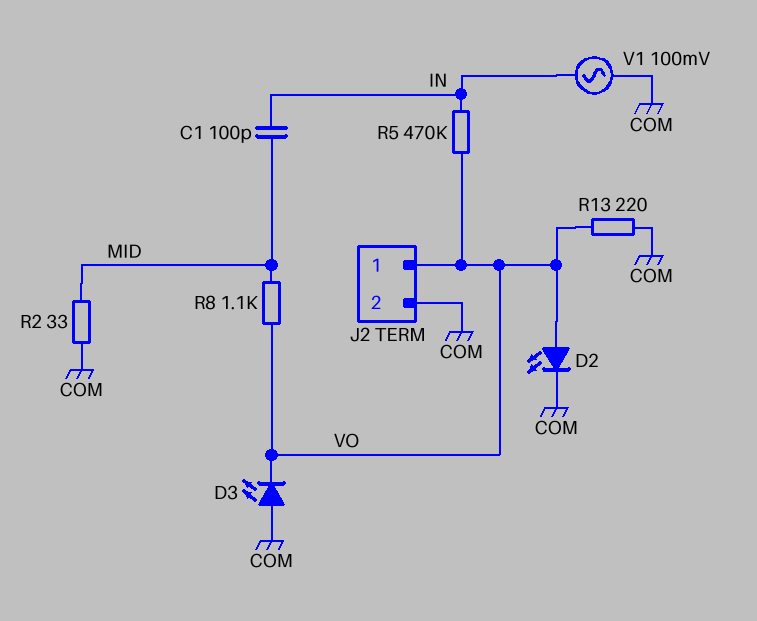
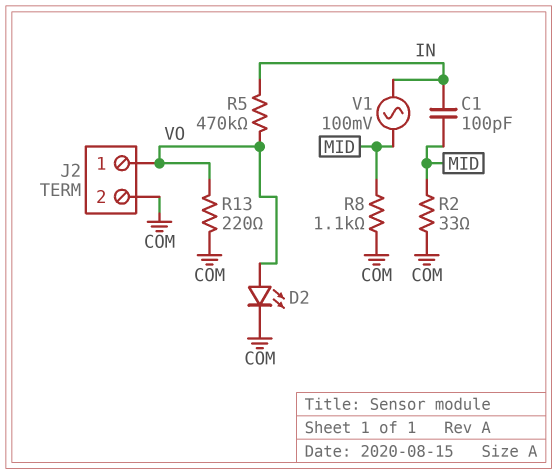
D3: LED (A COM, K VO) -> none
R8: 1.1k (MID, VO) -> 1.1k (COM, MID)
V1: AC 100mV (COM, IN) -> AC 100mV (IN, MID)

